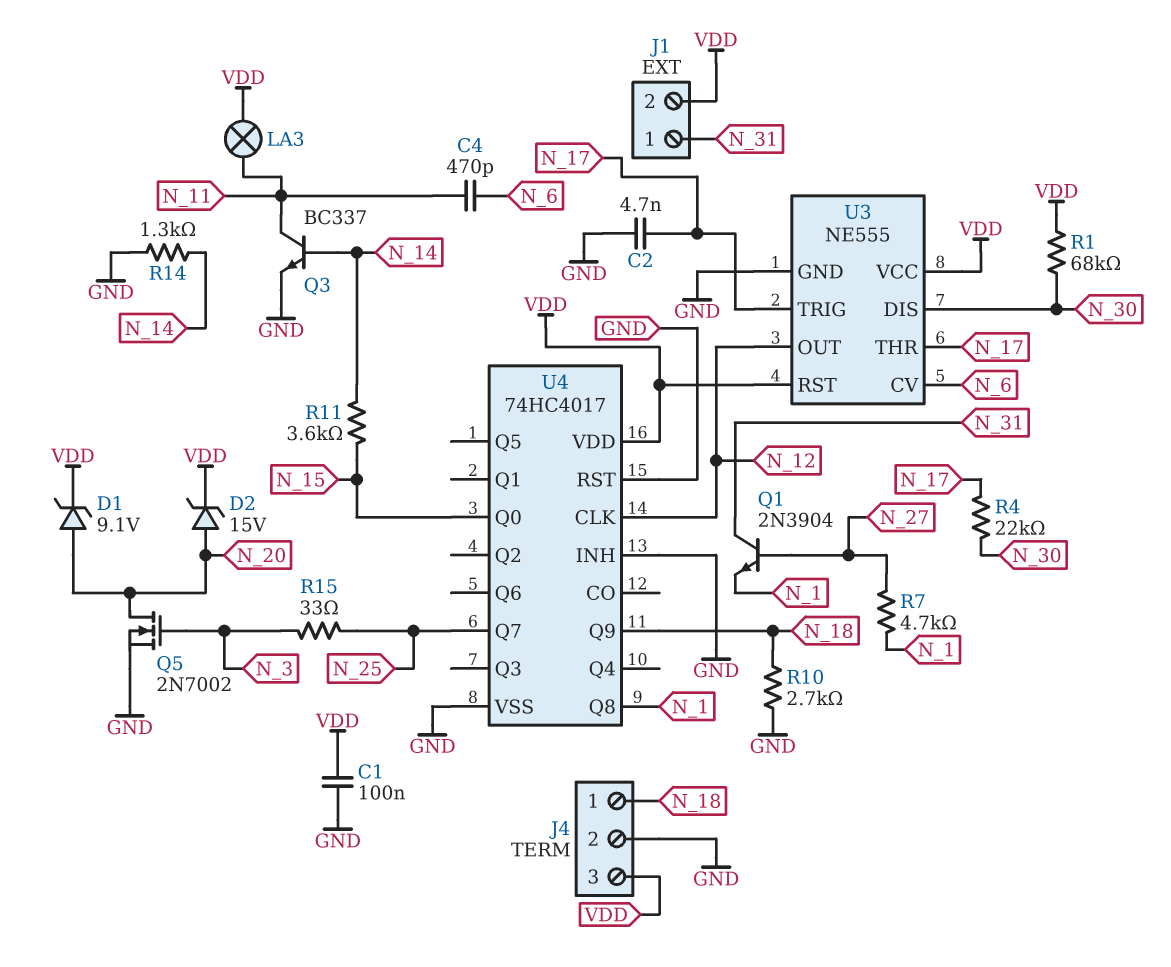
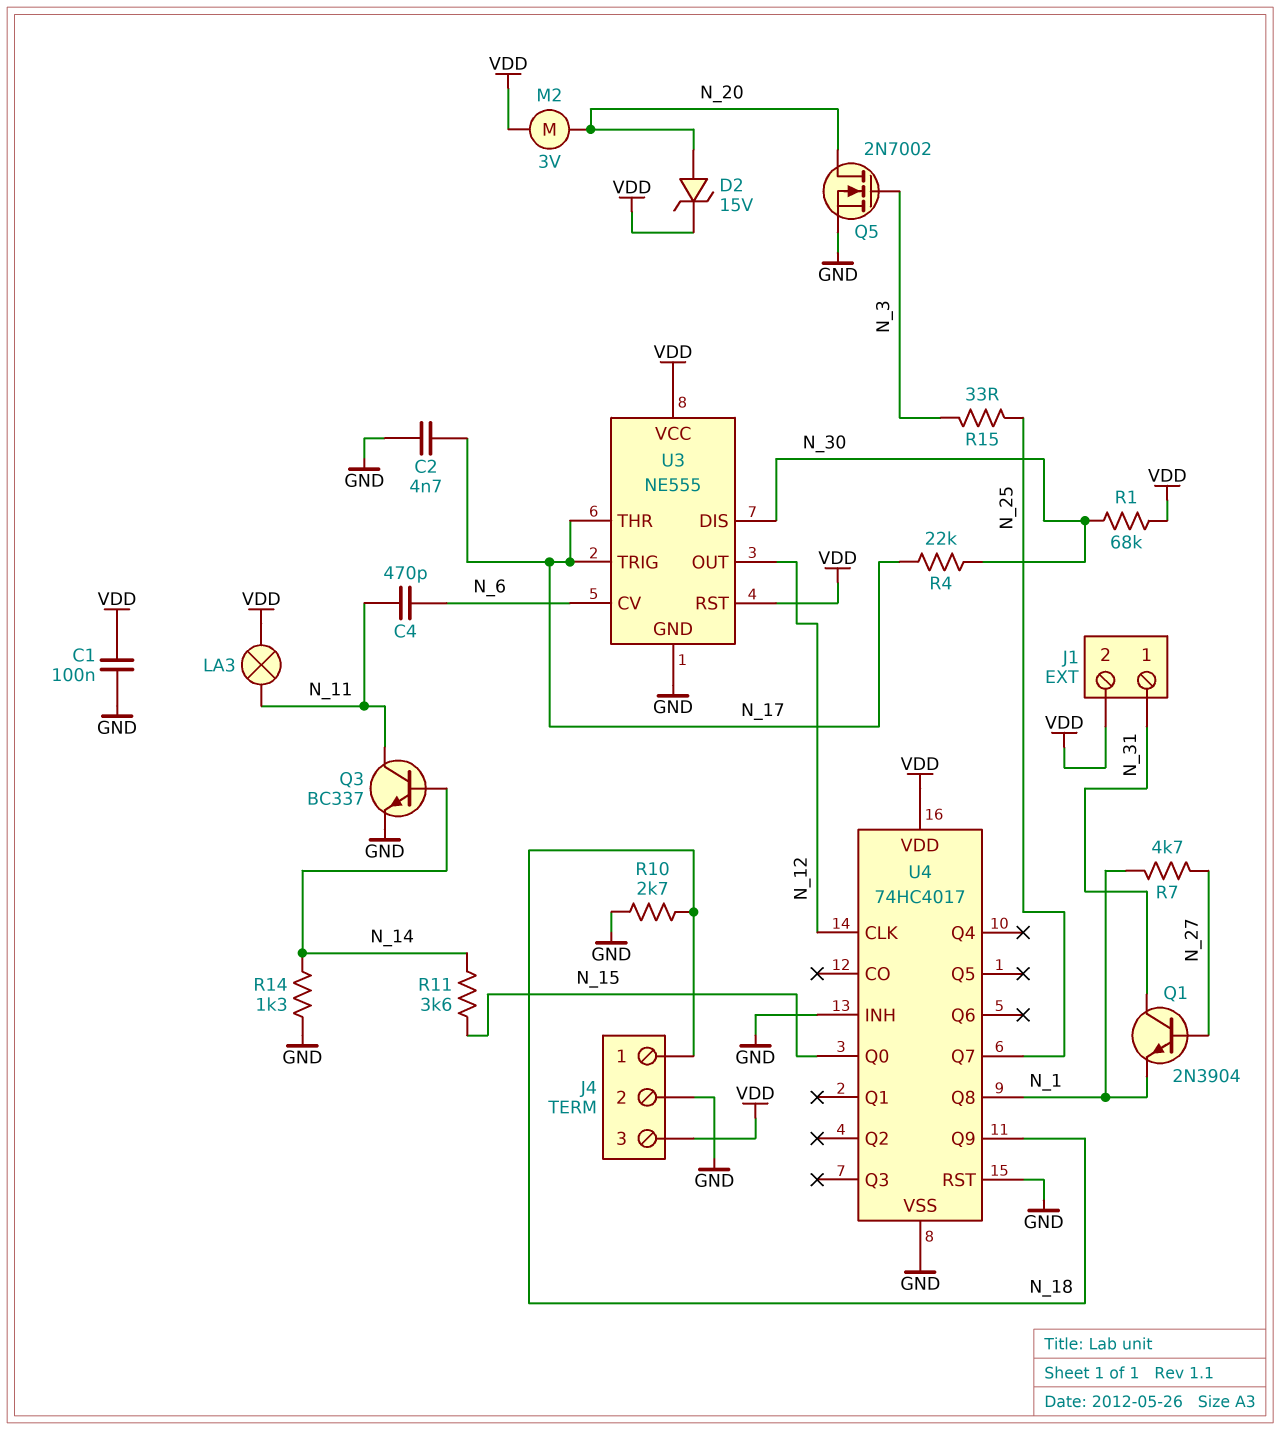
D1: zener 9.1V (A N_20, K VDD) -> none
M2: none -> motor 3V (N_20, VDD)

